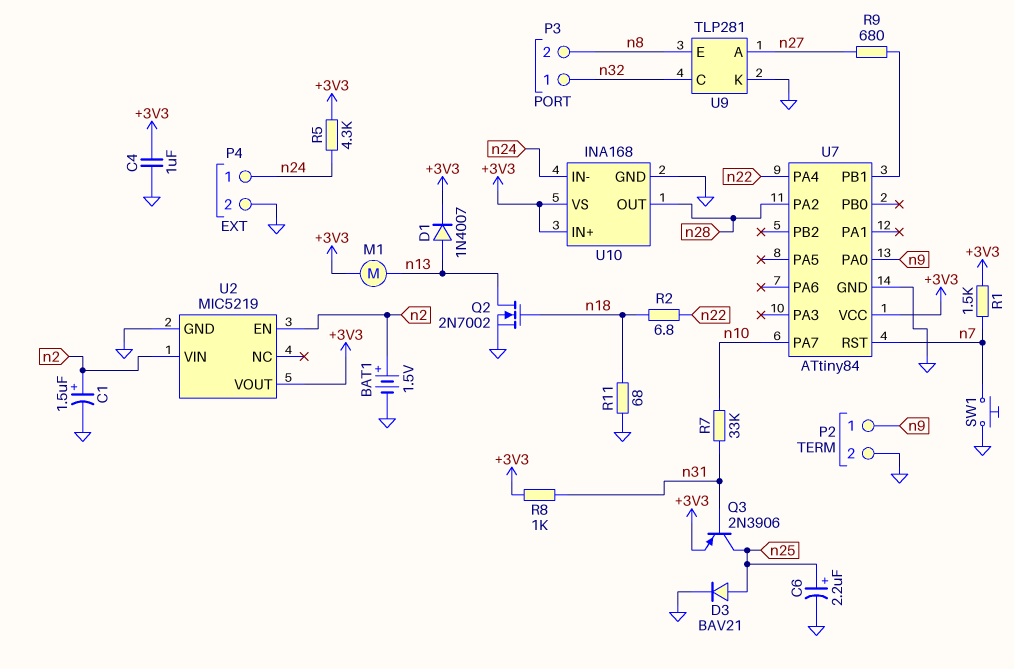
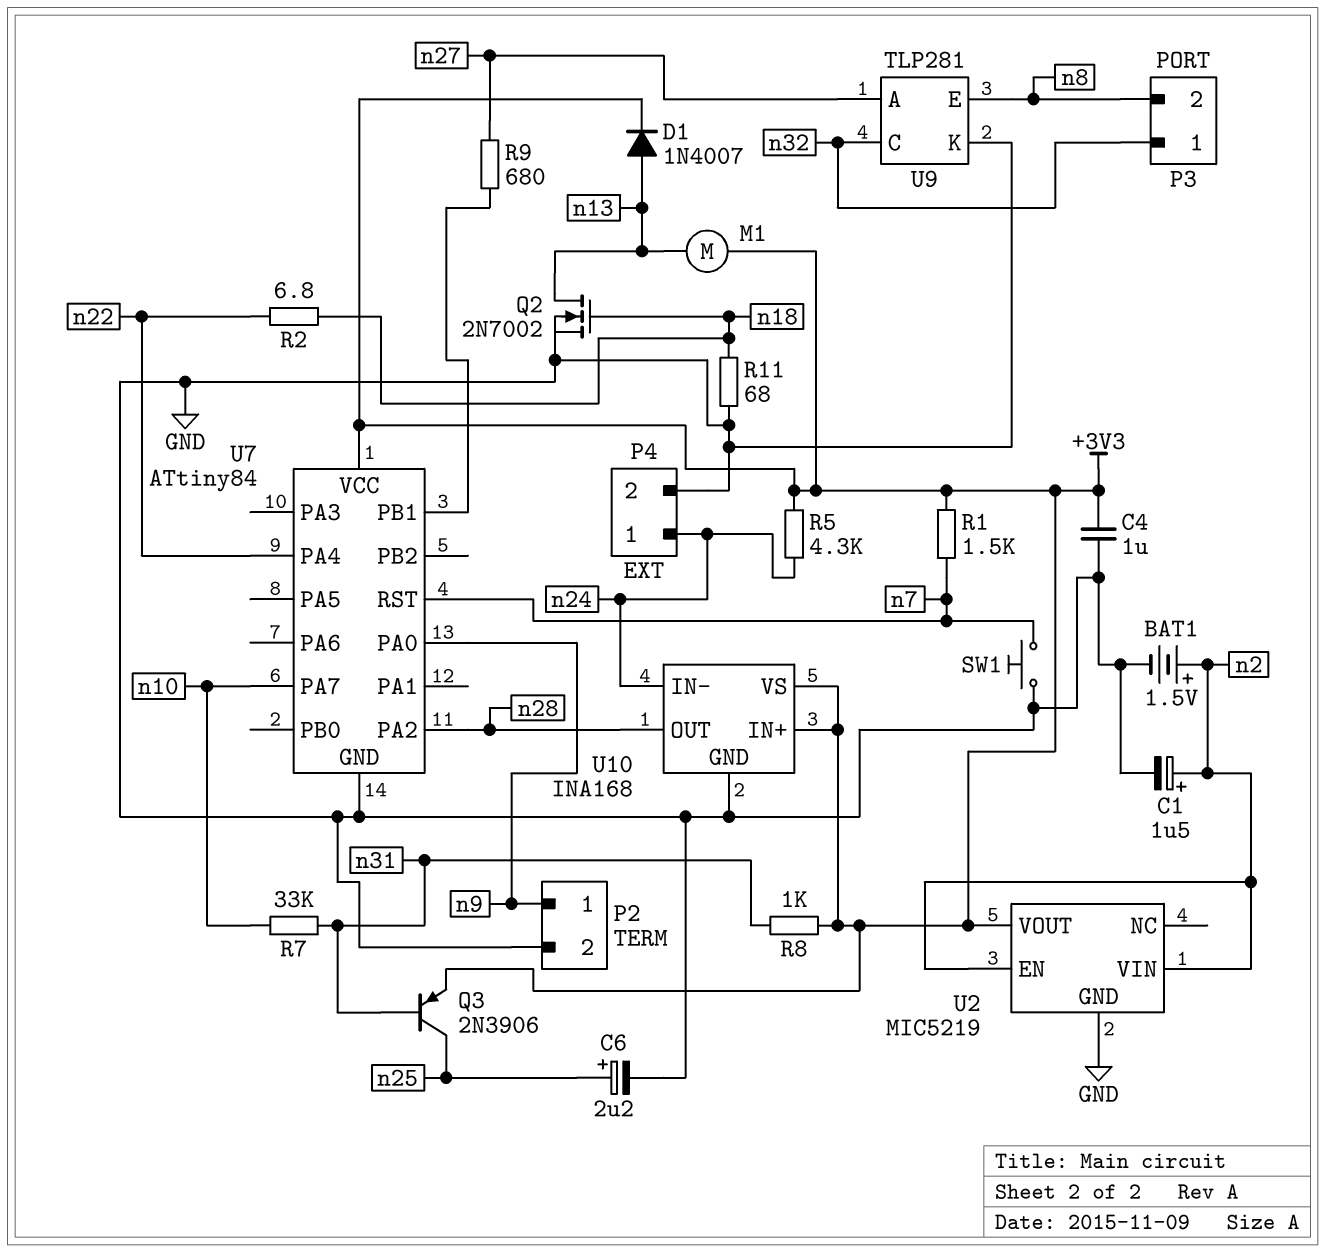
D3: diode BAV21 (A n25, K GND) -> none

